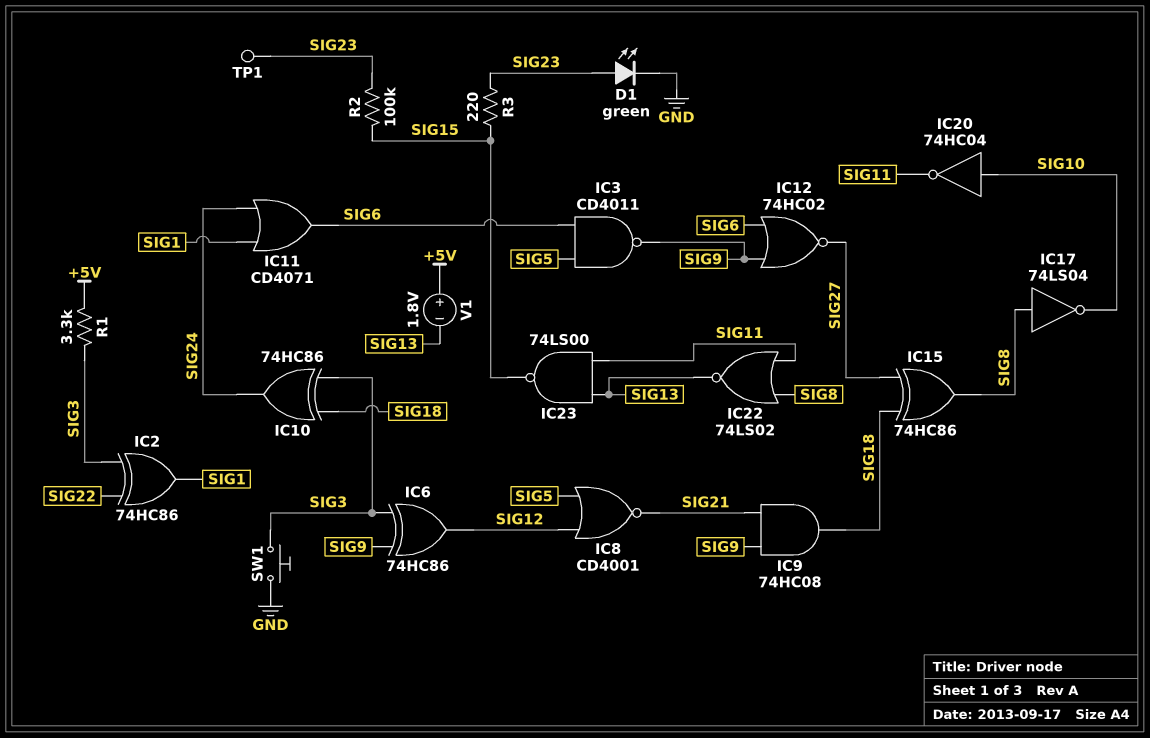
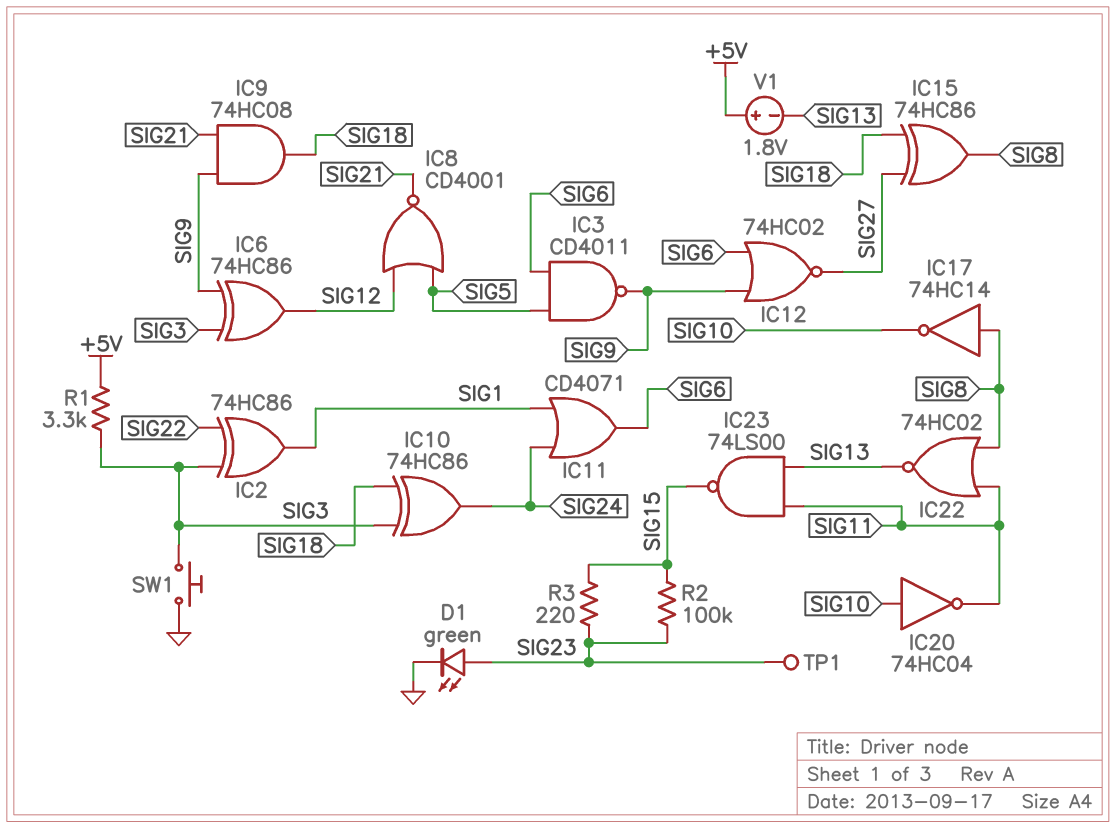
IC17: NOT 74LS04 (in SIG8, out SIG10) -> NOT 74HC14 (in SIG8, out SIG10)
IC22: NOR 74LS02 (in SIG8, in SIG11, out SIG13) -> NOR 74HC02 (in SIG8, in SIG11, out SIG13)

